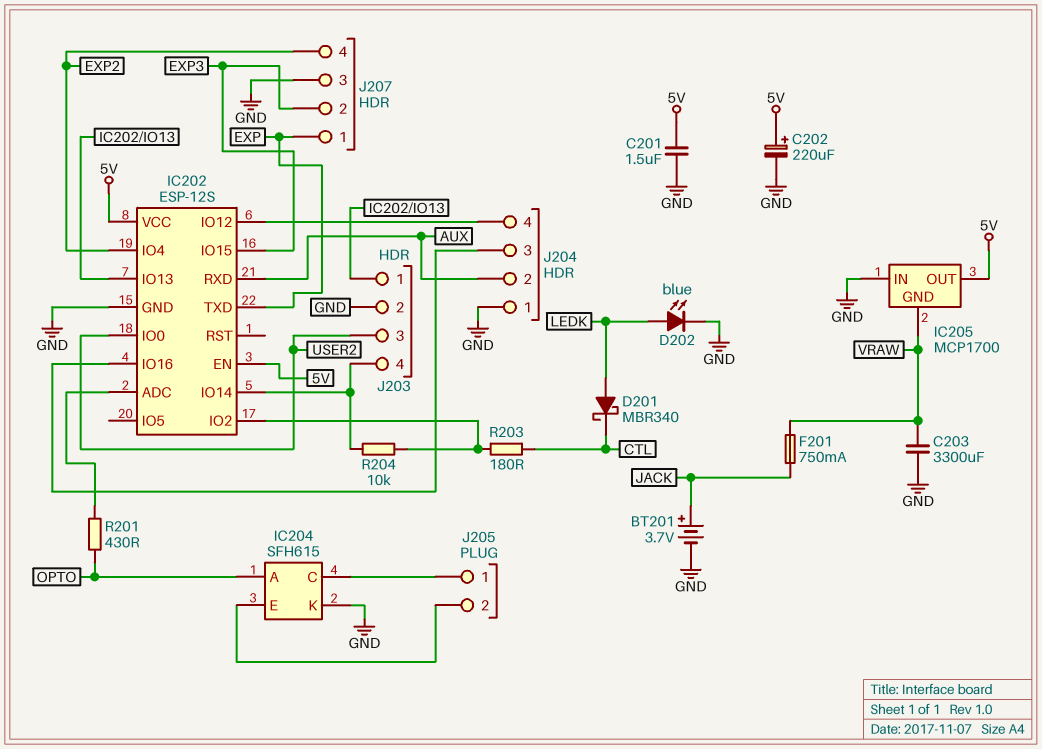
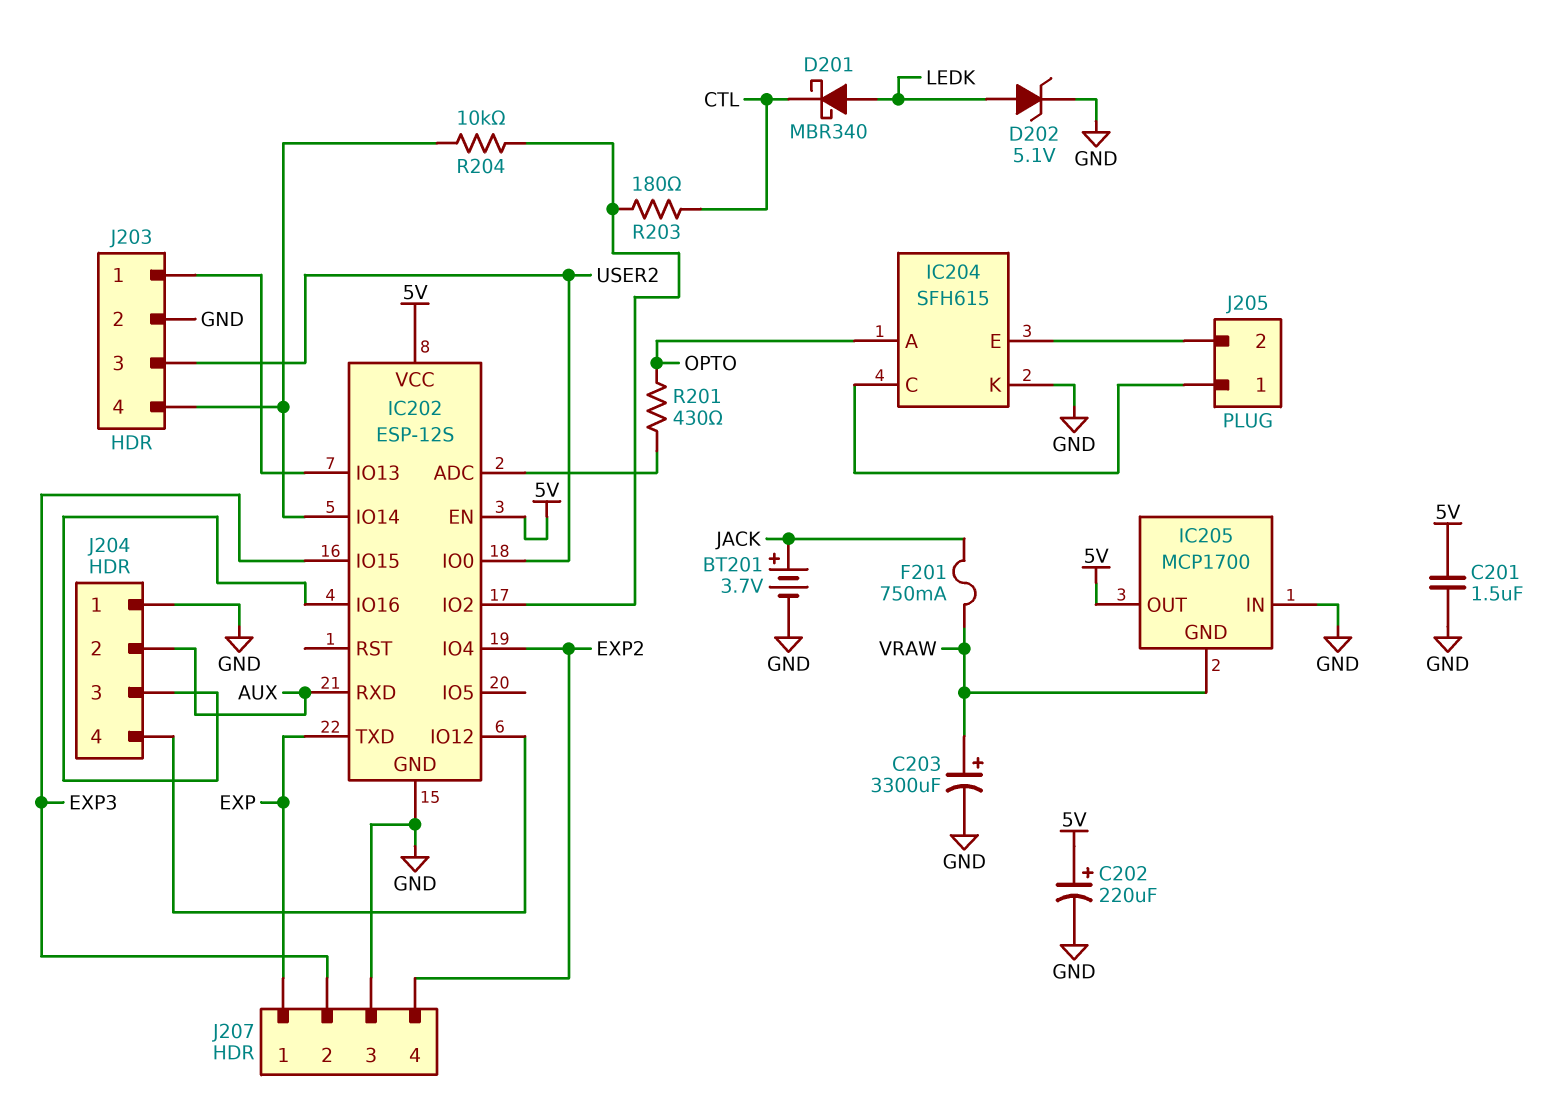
C203: 3300uF (GND, VRAW) -> 3300uF (plus VRAW, minus GND)
D202: LED blue (A LEDK, K GND) -> zener 5.1V (A LEDK, K GND)

